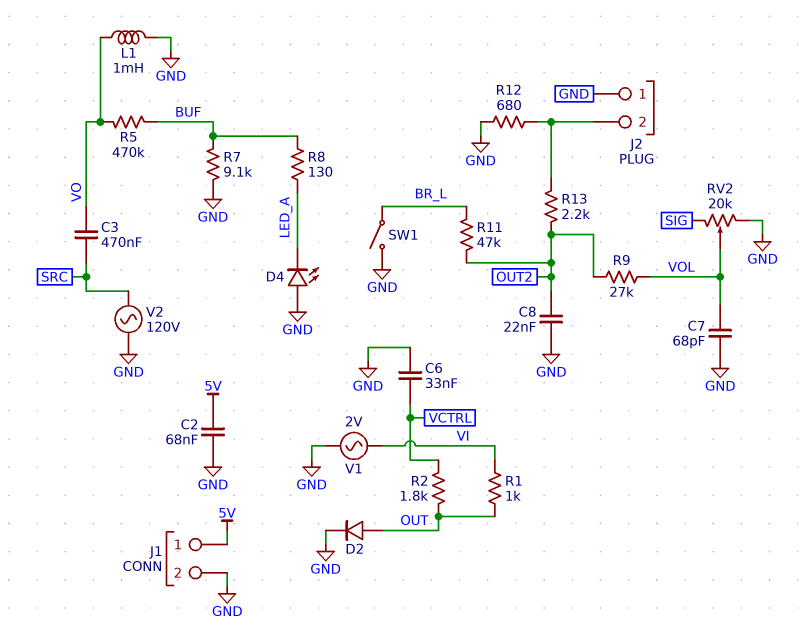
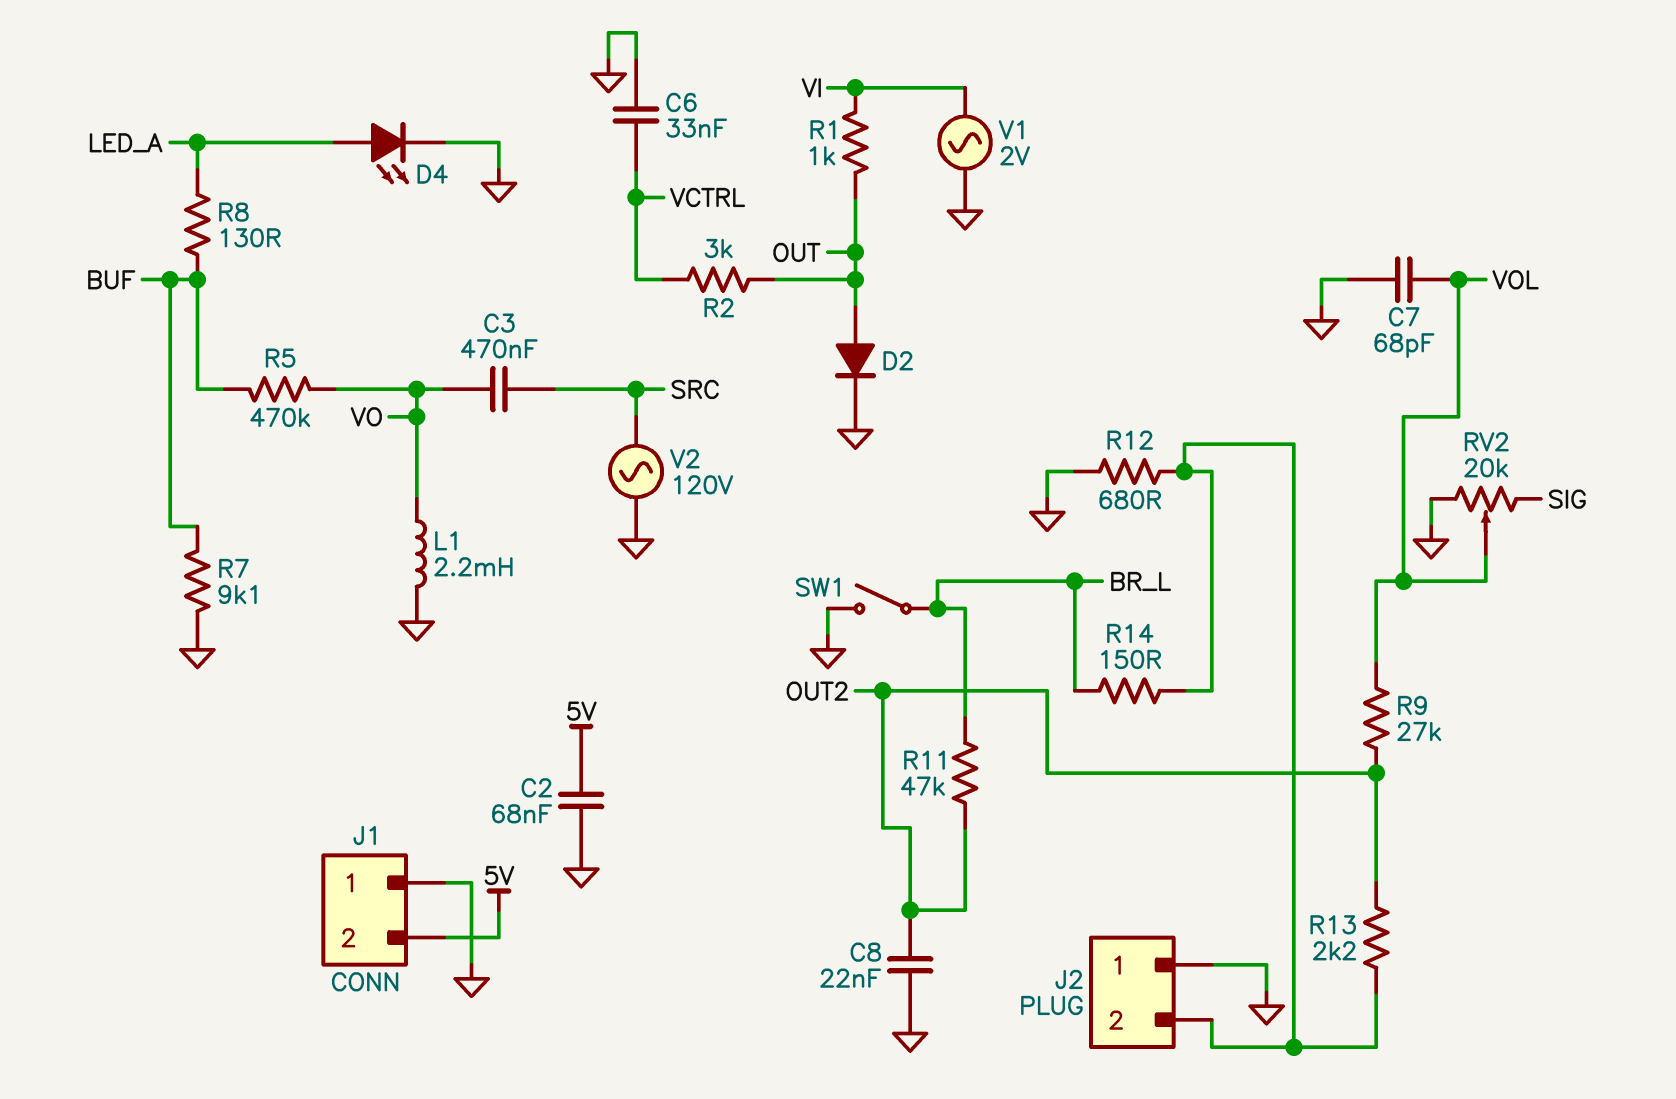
D4: LED (A GND, K LED_A) -> LED (A LED_A, K GND)
J1 pin 1: 5V -> GND
J1 pin 2: GND -> 5V
L1: 1mH (GND, VO) -> 2.2mH (GND, VO)
R2: 1.8k (OUT, VCTRL) -> 3k (OUT, VCTRL)
R14: none -> 150 (BR_L, J2/2)

